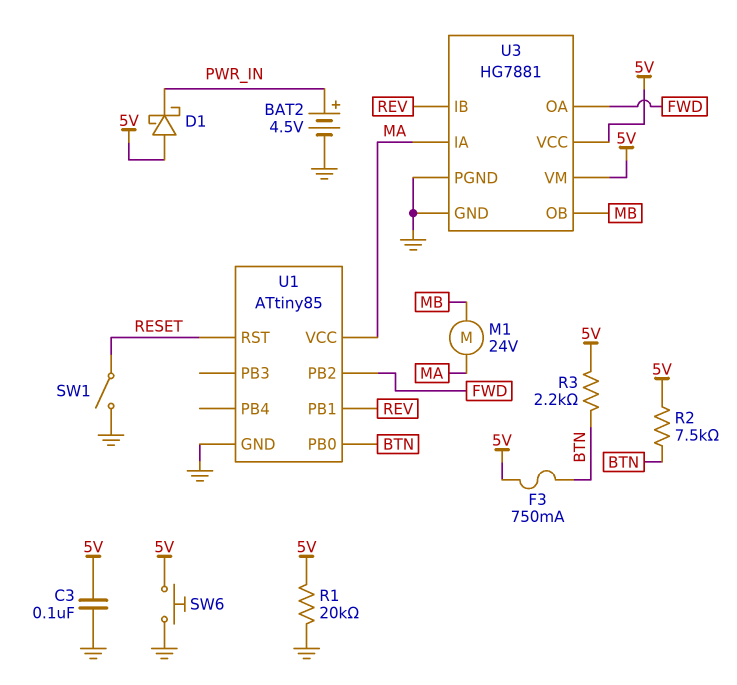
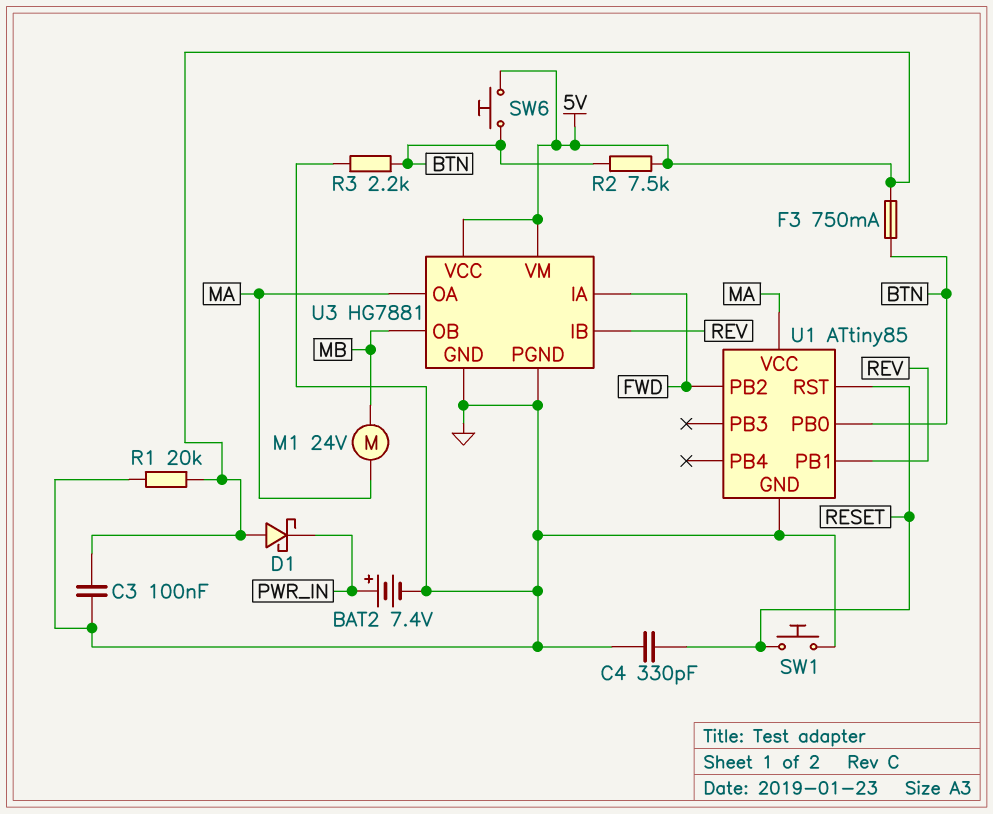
BAT2: 4.5V (plus PWR_IN, minus GND) -> 7.4V (plus PWR_IN, minus GND)
C4: none -> 330pF (GND, RESET)
R3: 2.2k (5V, BTN) -> 2.2k (BTN, GND)
SW1: switch (GND, RESET) -> button (GND, RESET)
SW6: button (5V, GND) -> button (5V, BTN)
U3 pin IA: MA -> FWD
U3 pin OA: FWD -> MA

